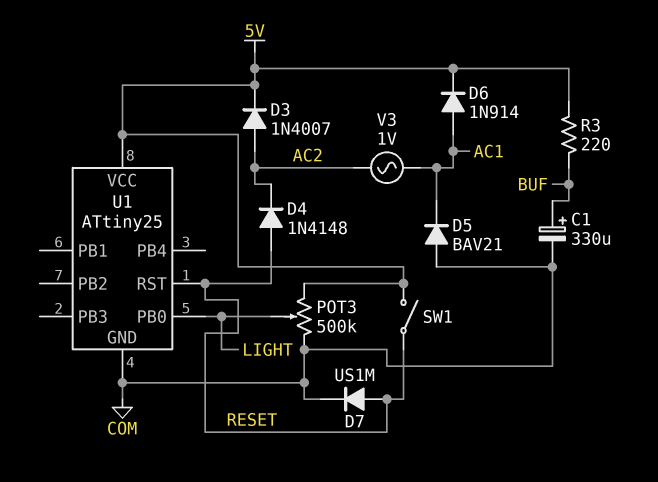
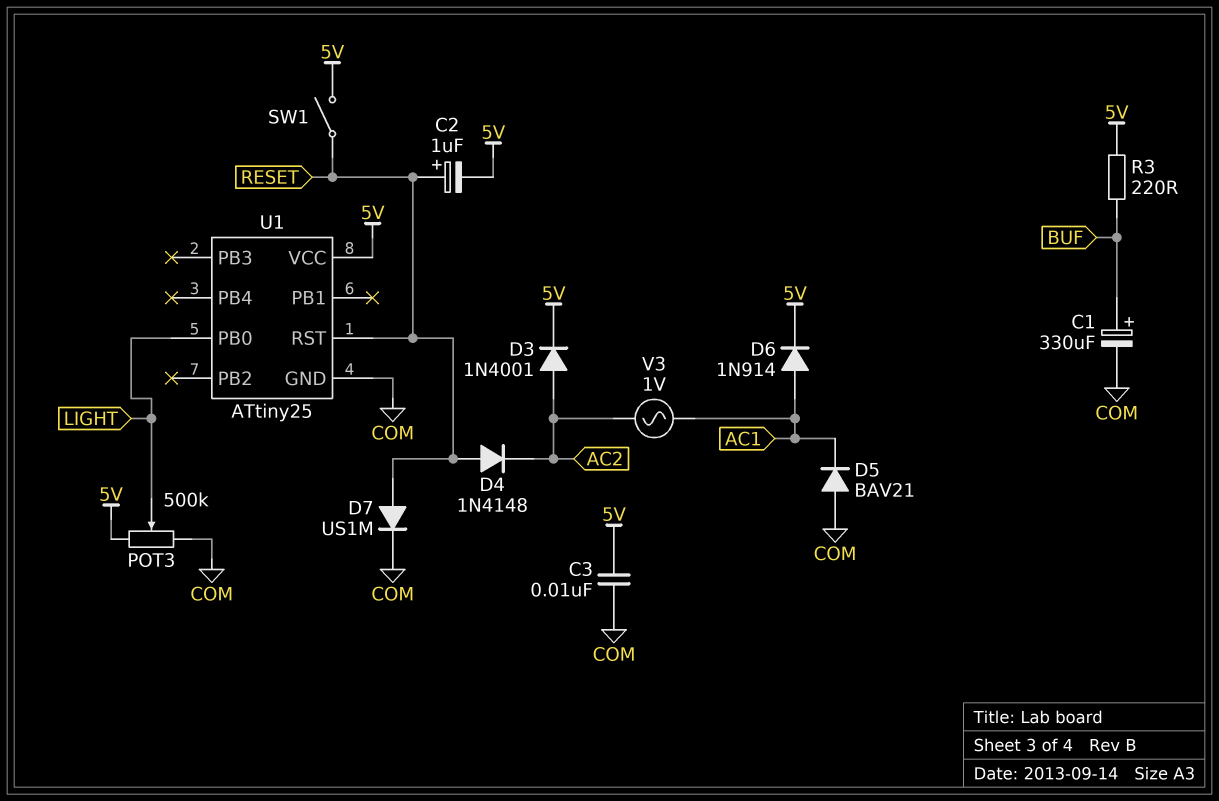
C2: none -> 1uF (plus RESET, minus 5V)
C3: none -> 10nF (5V, COM)
D3: diode 1N4007 (A AC2, K 5V) -> diode 1N4001 (A AC2, K 5V)

